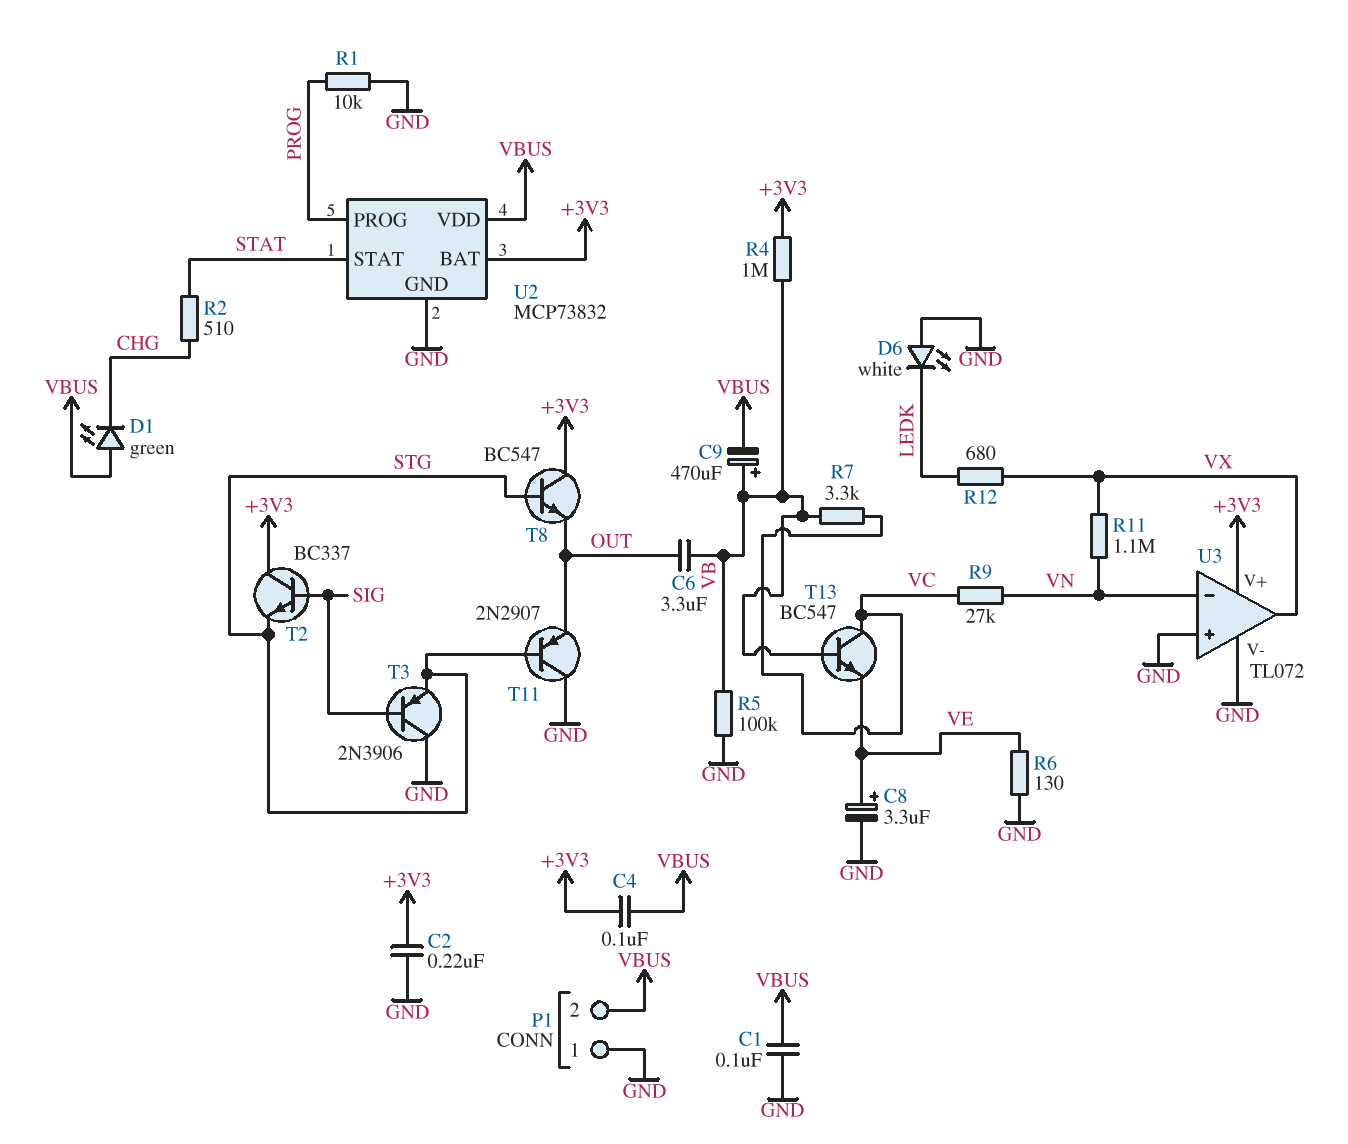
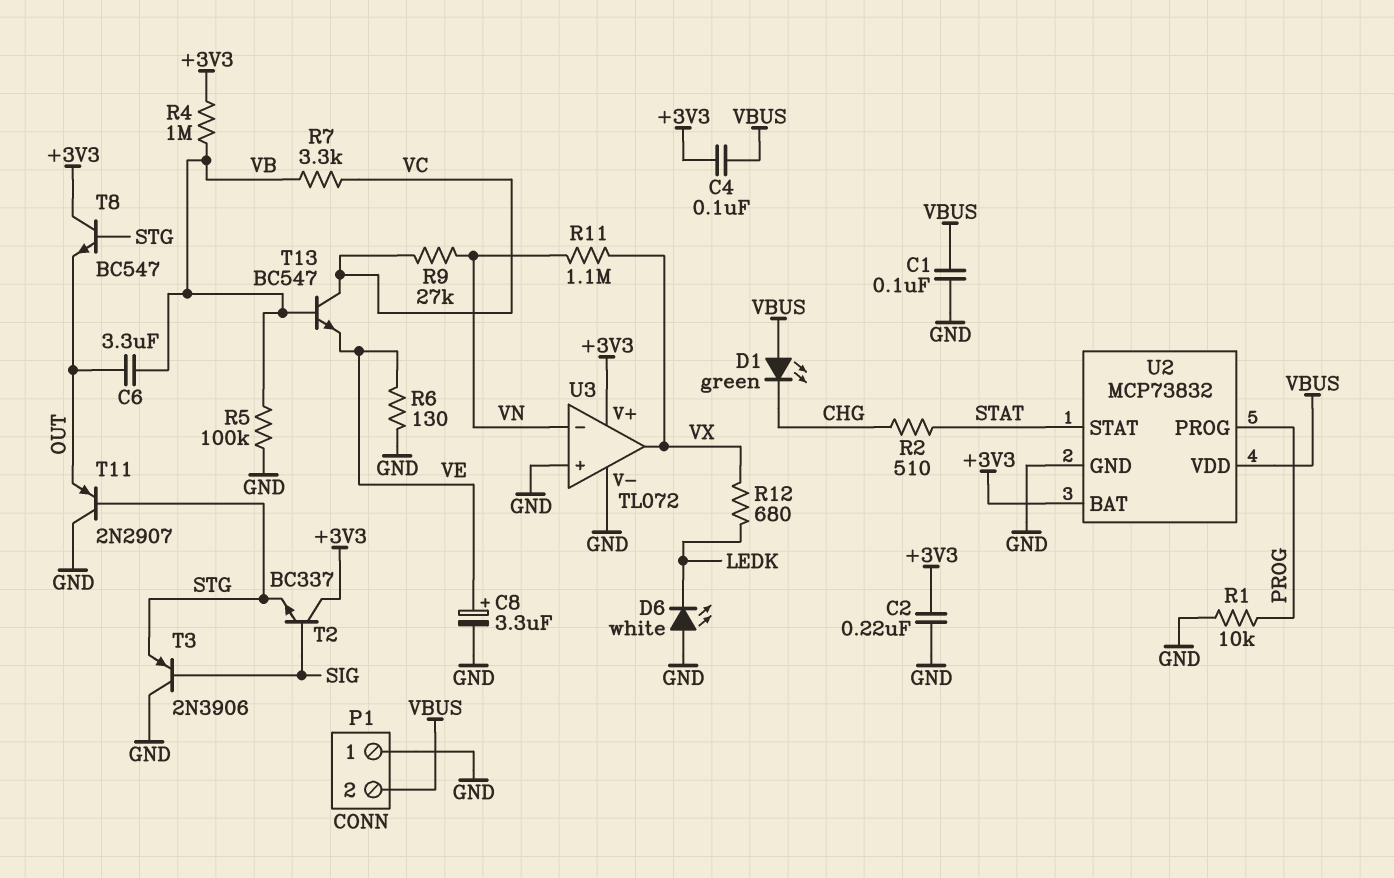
C9: 470uF (plus VB, minus VBUS) -> none

